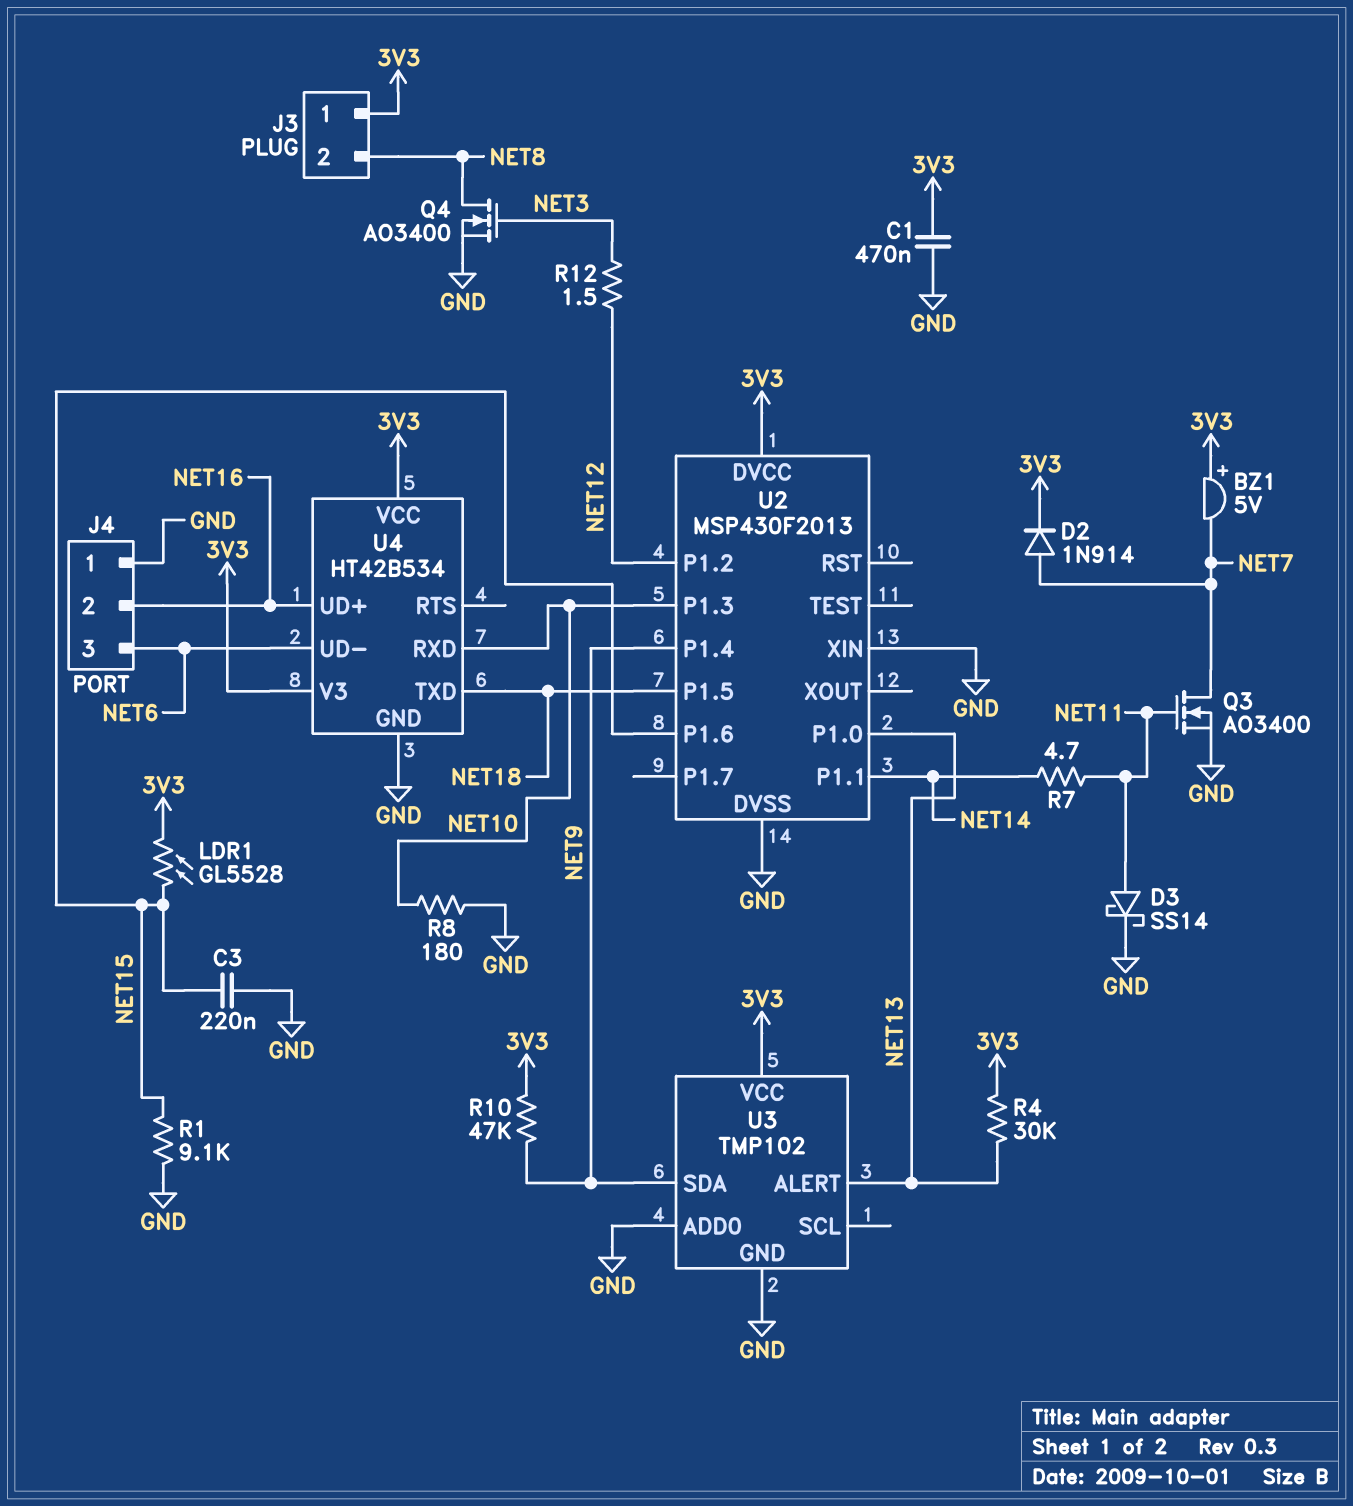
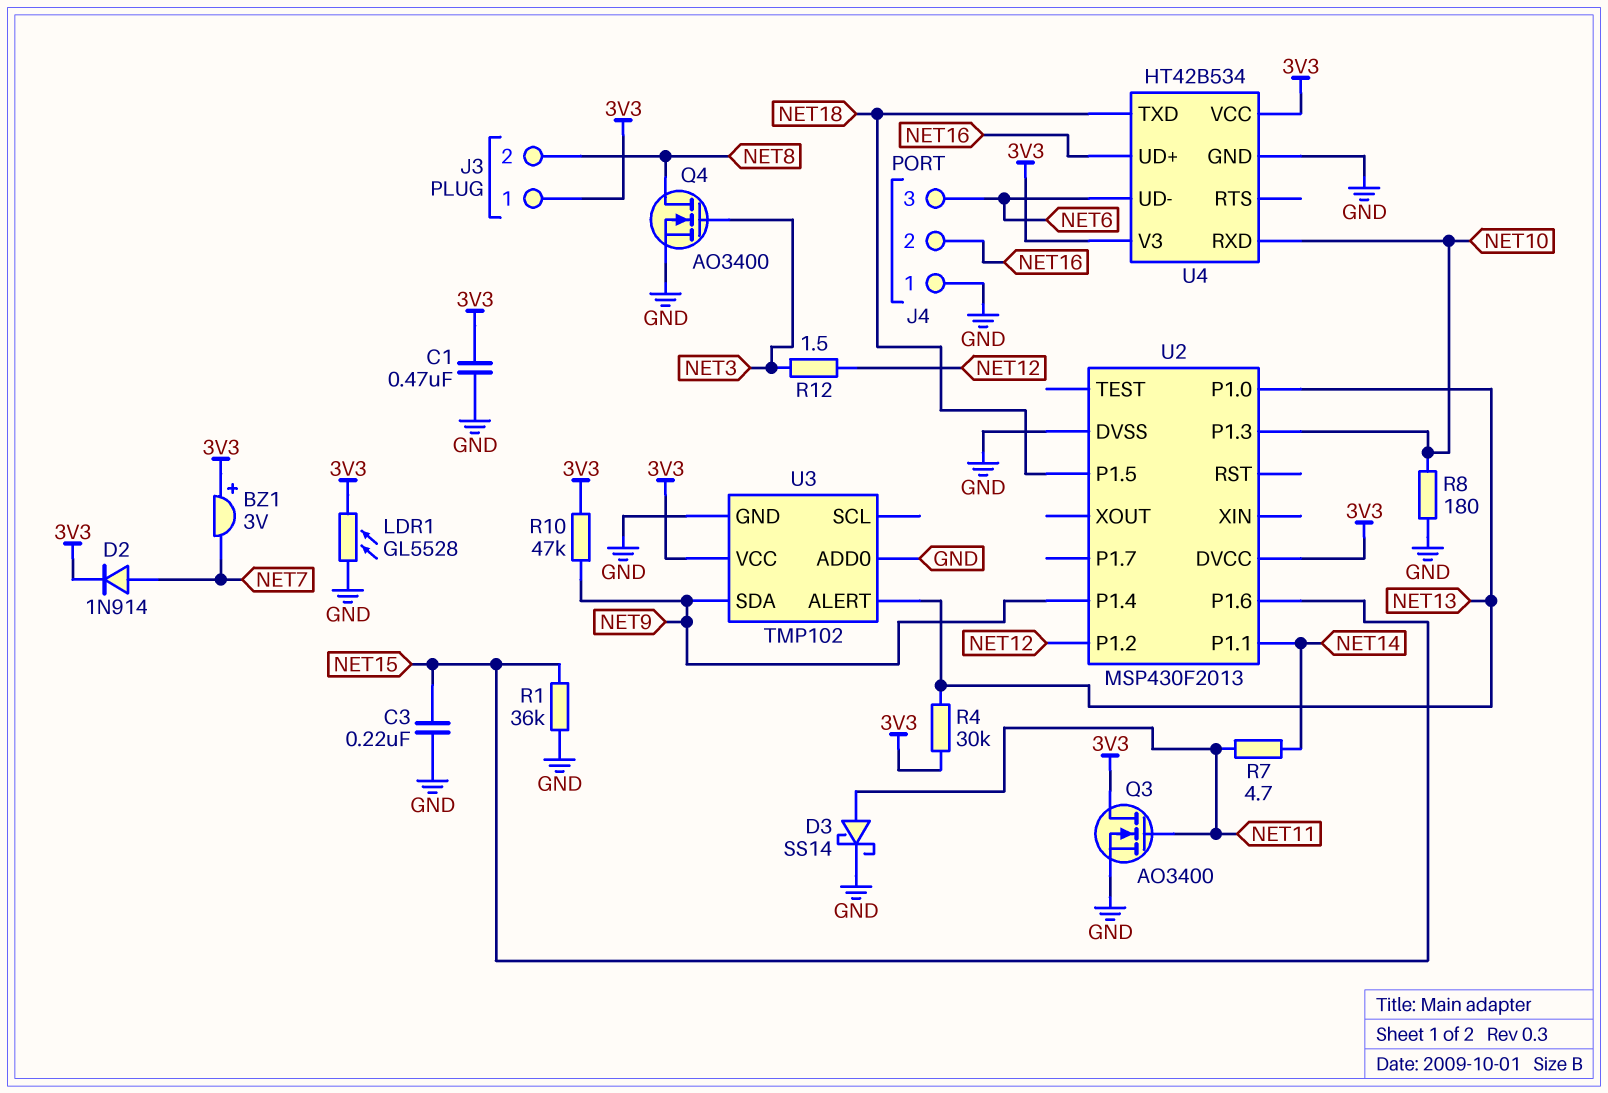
BZ1: buzzer 5V (plus 3V3, minus NET7) -> buzzer 3V (plus 3V3, minus NET7)
LDR1: GL5528 (3V3, NET15) -> GL5528 (3V3, GND)
Q3: NMOS AO3400 (G NET11, D NET7, S GND) -> NMOS AO3400 (G NET11, D 3V3, S GND)
R1: 9.1k (GND, NET15) -> 36k (GND, NET15)
U2 pin XIN: GND -> none

